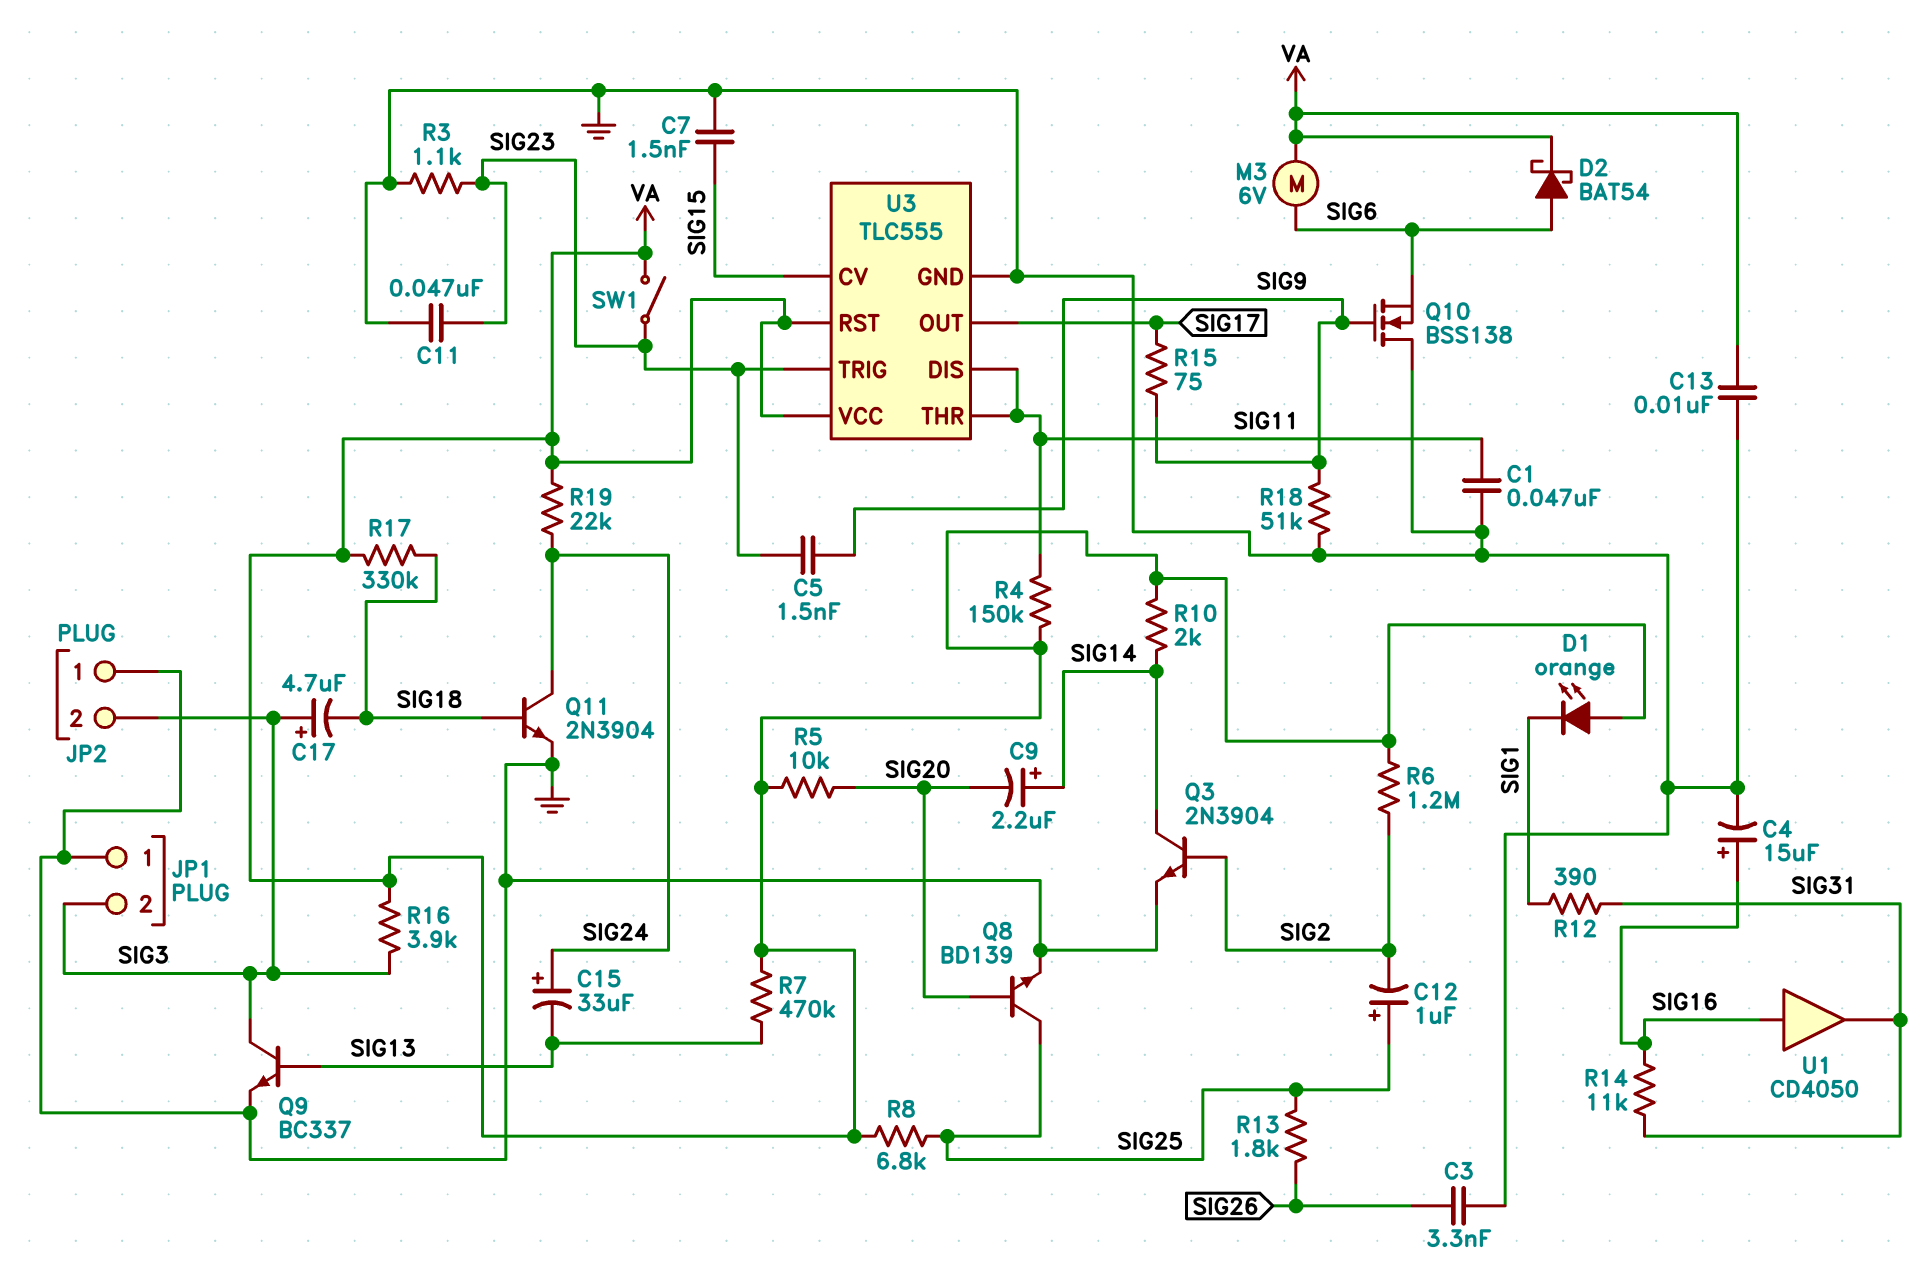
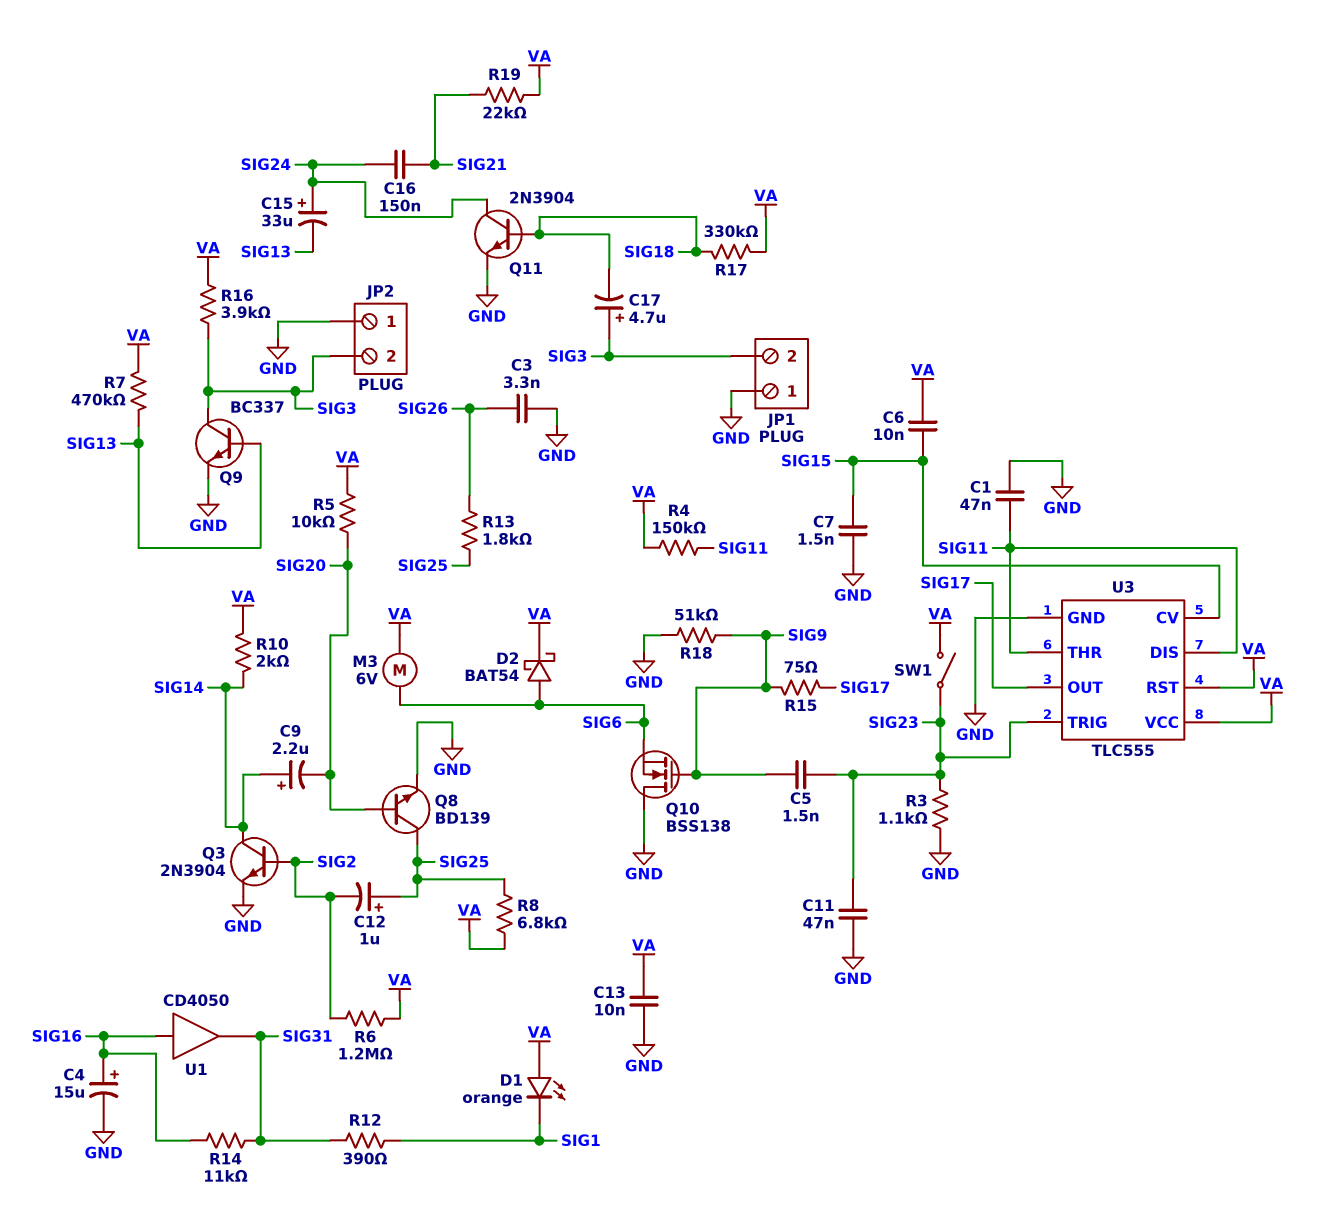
C6: none -> 10nF (SIG15, VA)
C16: none -> 150nF (SIG21, SIG24)
R19: 22k (SIG24, VA) -> 22k (SIG21, VA)

